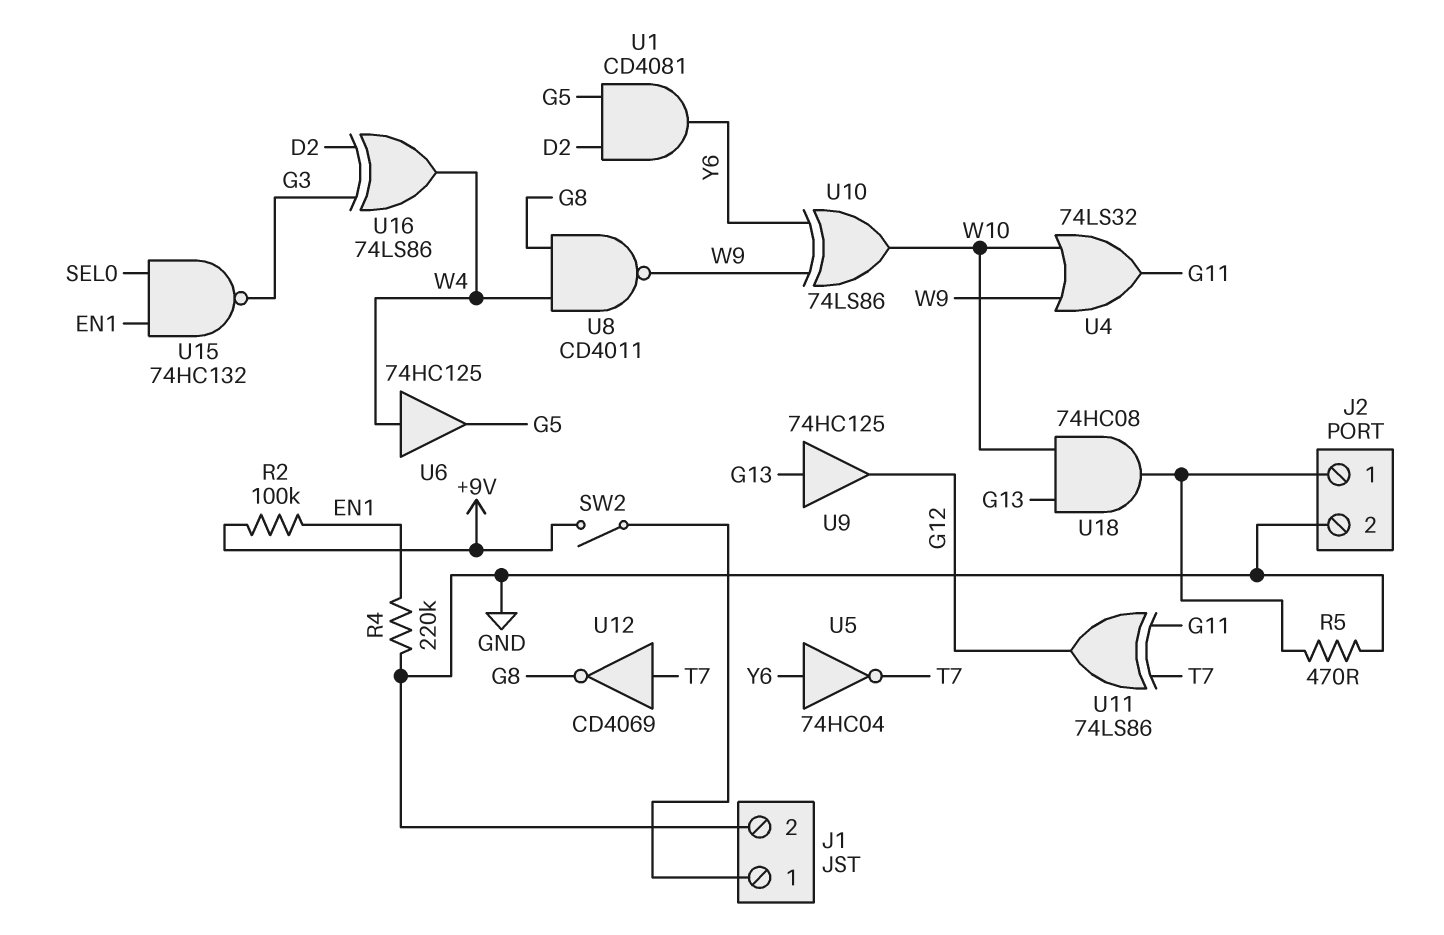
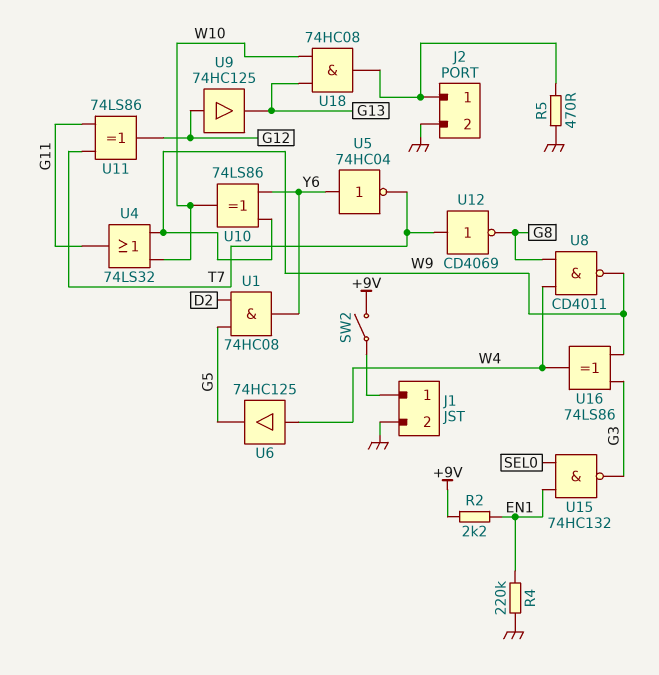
R2: 100k (+9V, EN1) -> 2.2k (+9V, EN1)
U1: AND CD4081 (in D2, in G5, out Y6) -> AND 74HC08 (in D2, in G5, out Y6)
U9: buffer 74HC125 (in G13, out G12) -> buffer 74HC125 (in G12, out G13)
U16: XOR 74LS86 (in D2, in G3, out W4) -> XOR 74LS86 (in G3, in W9, out W4)

